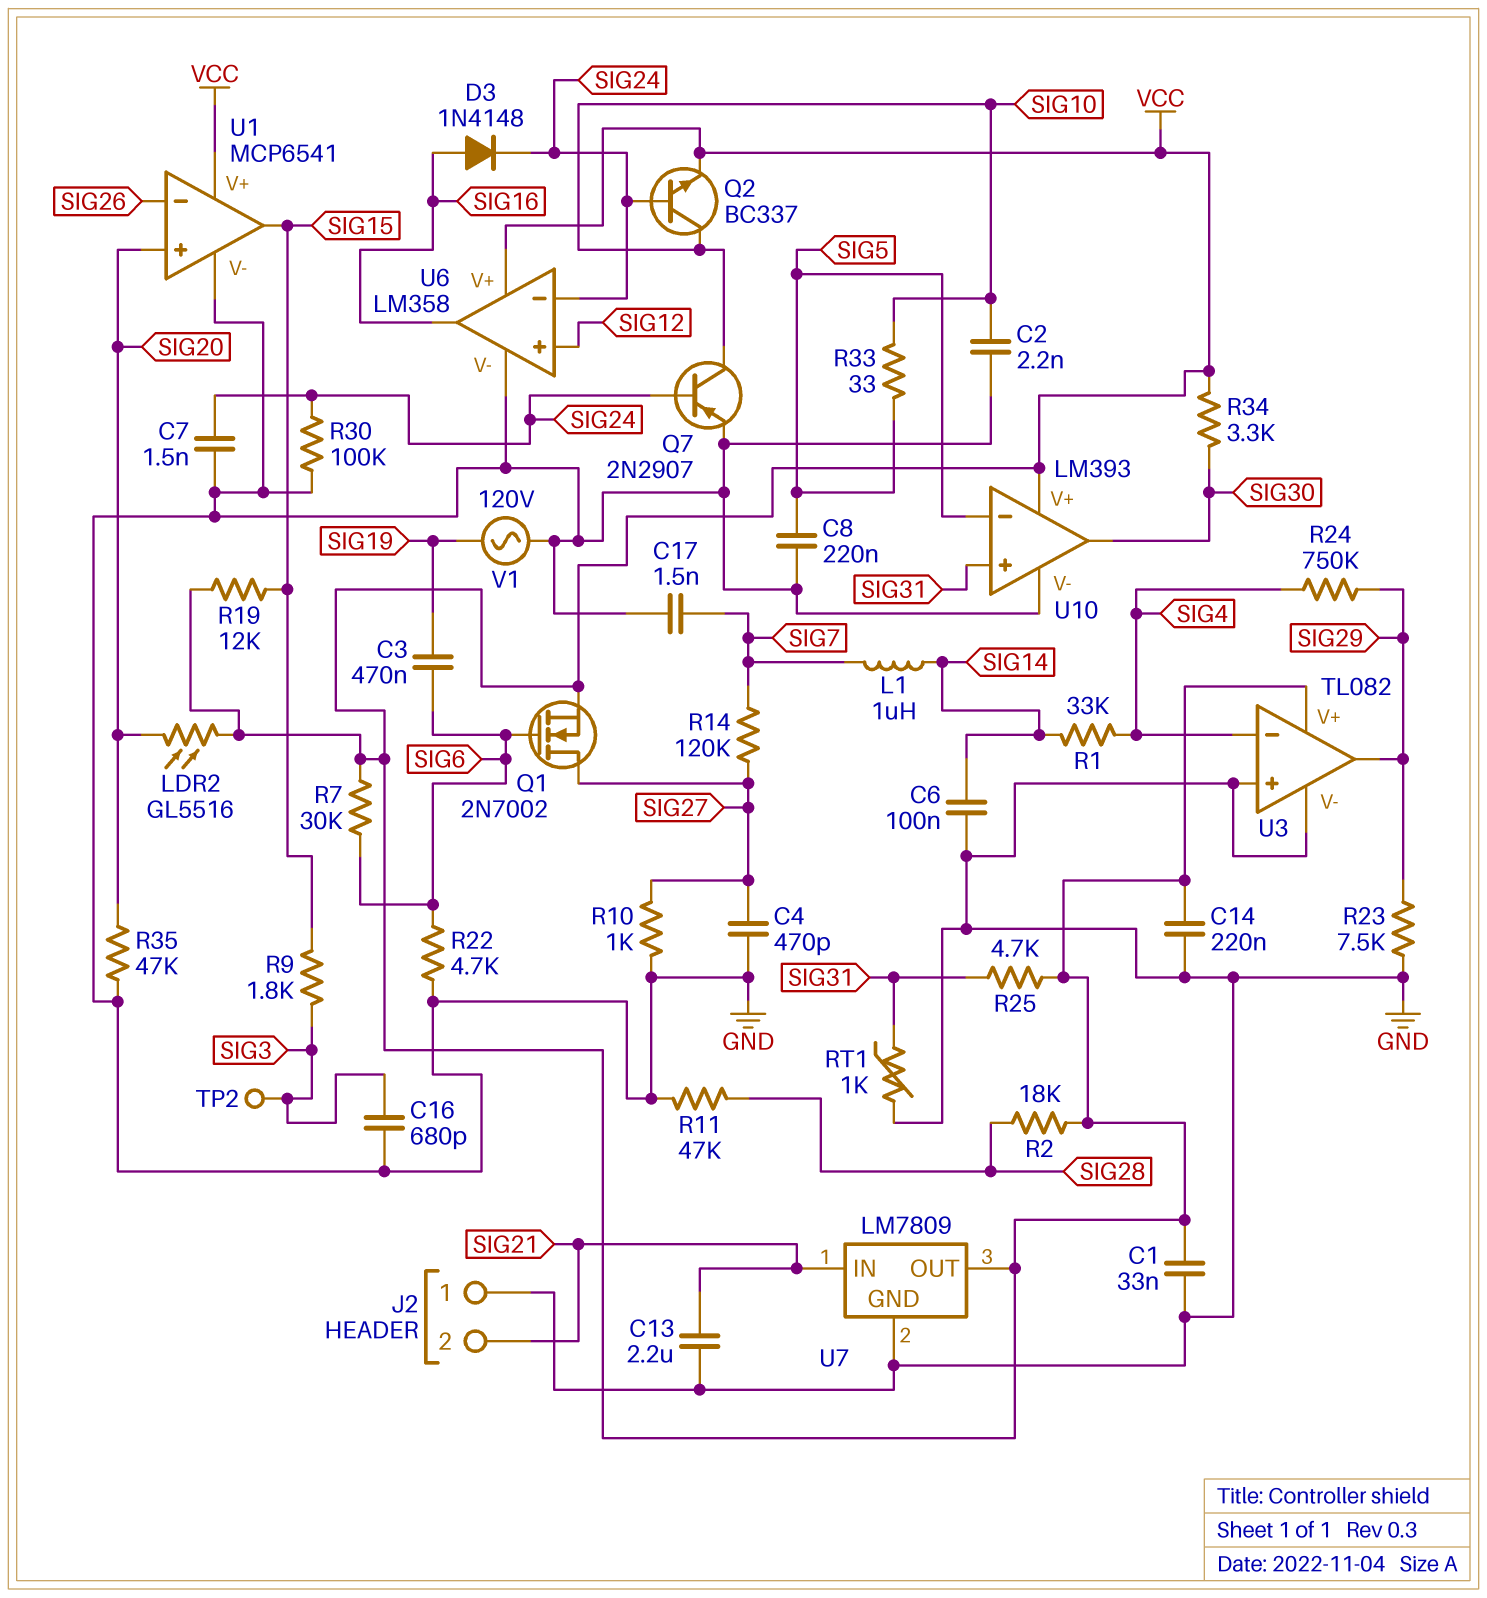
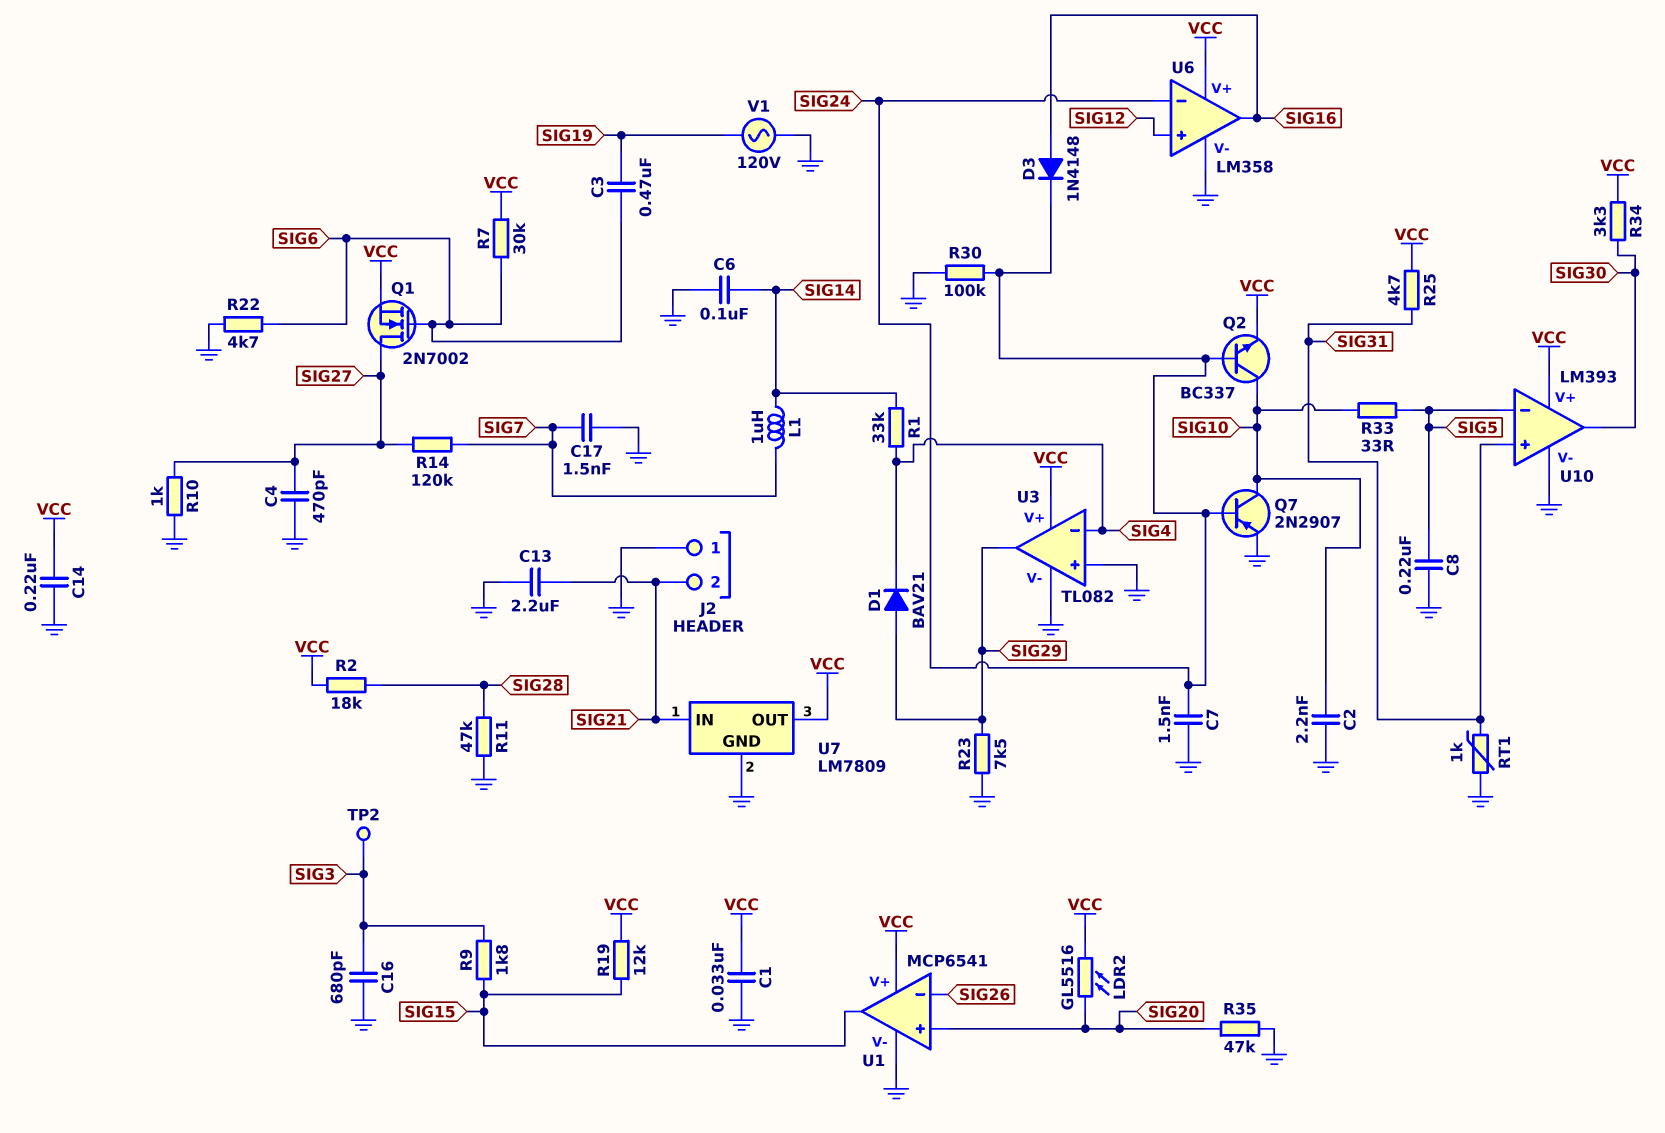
D1: none -> diode BAV21 (A SIG29, K SIG4)
R24: 750k (SIG4, SIG29) -> none

